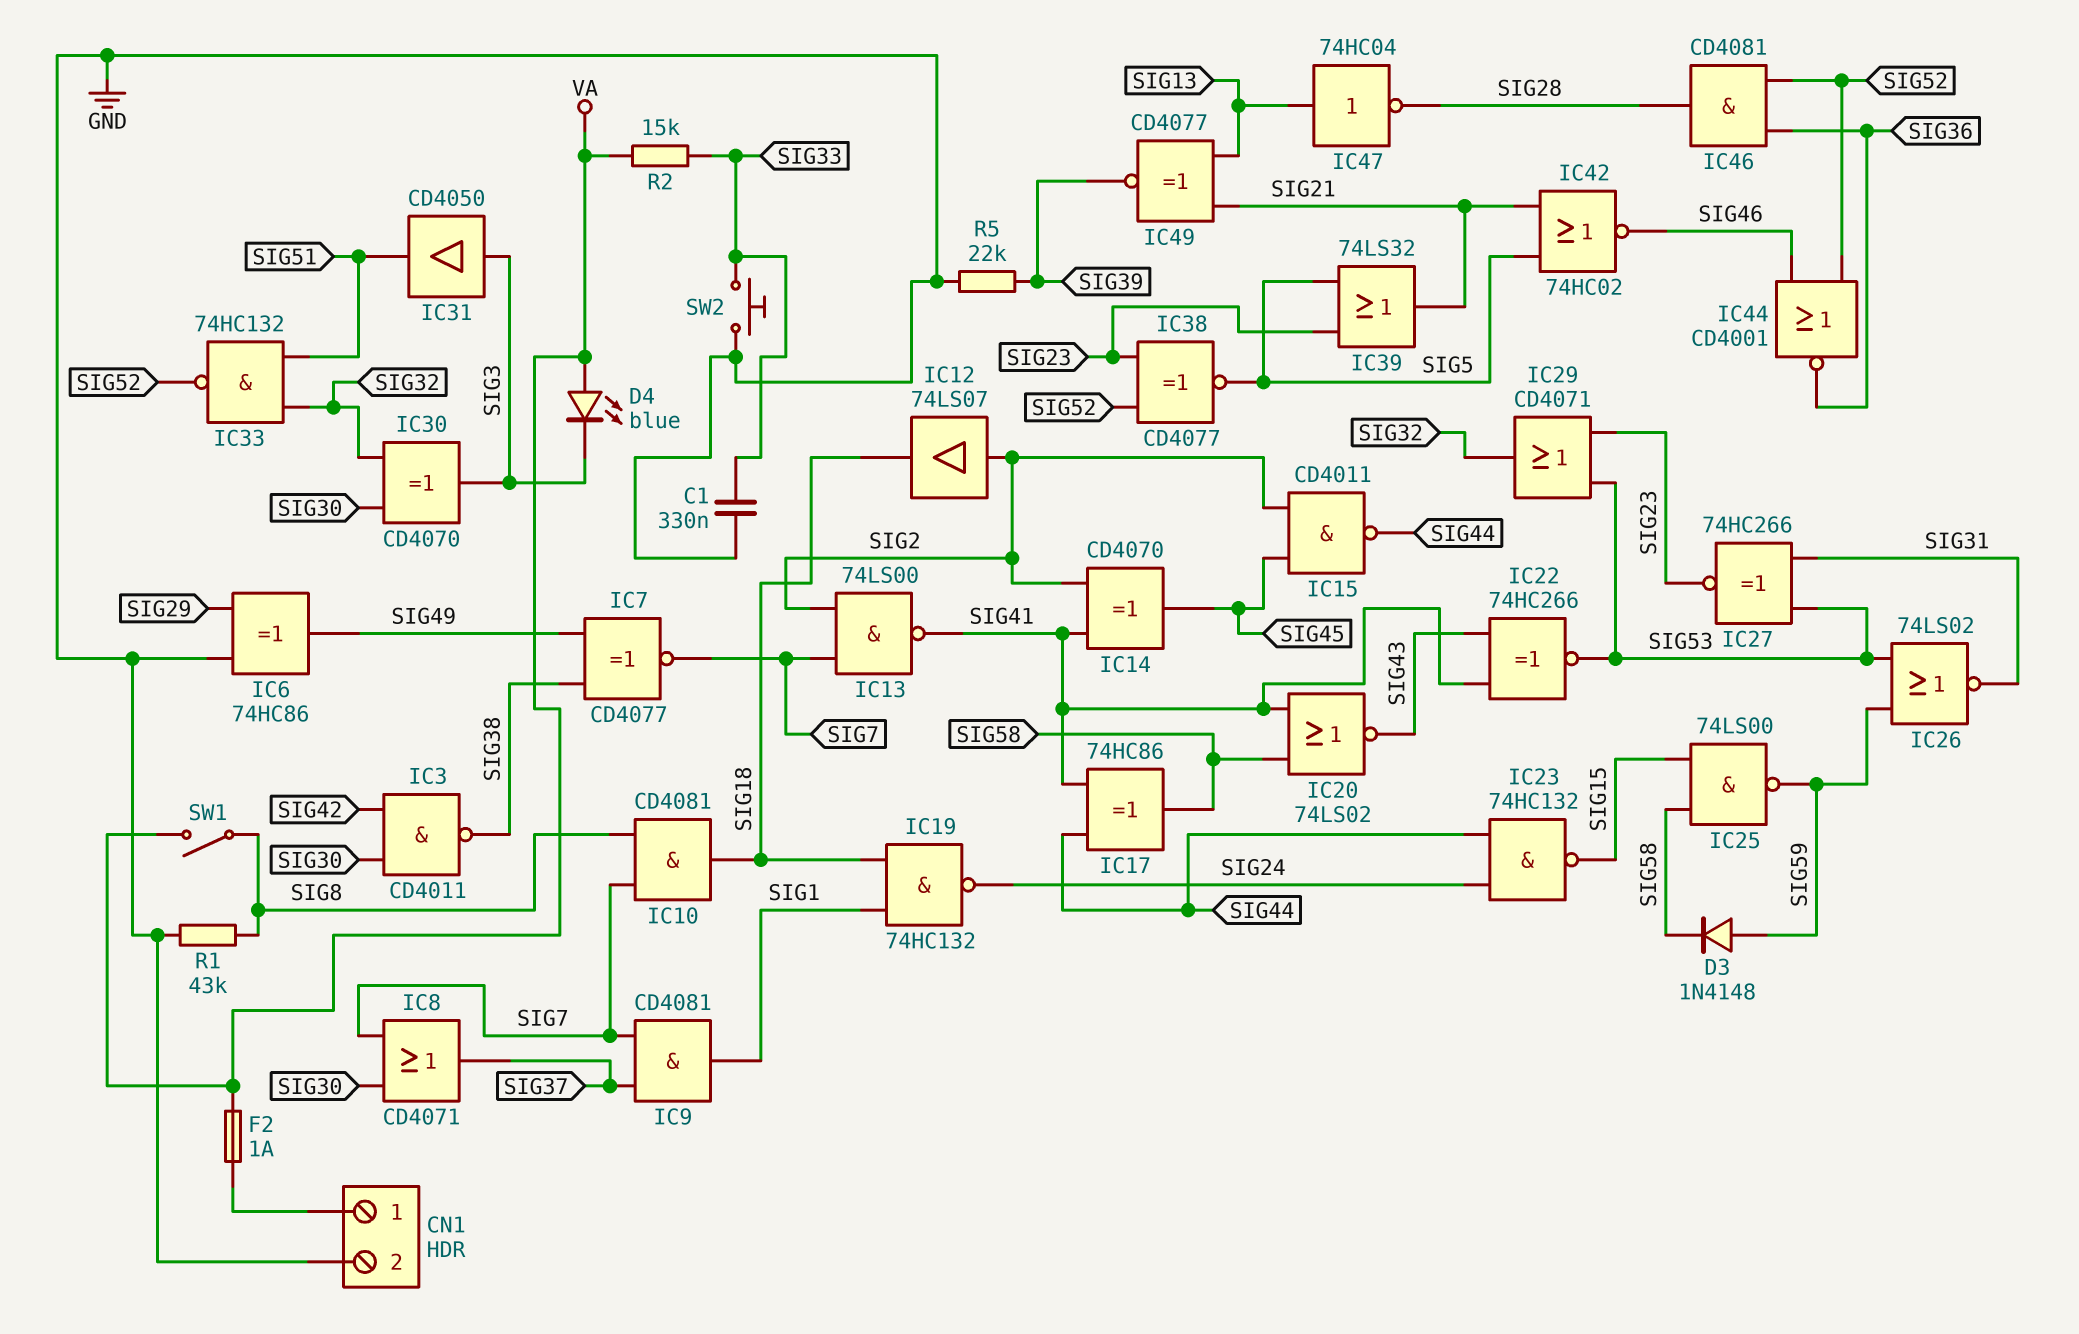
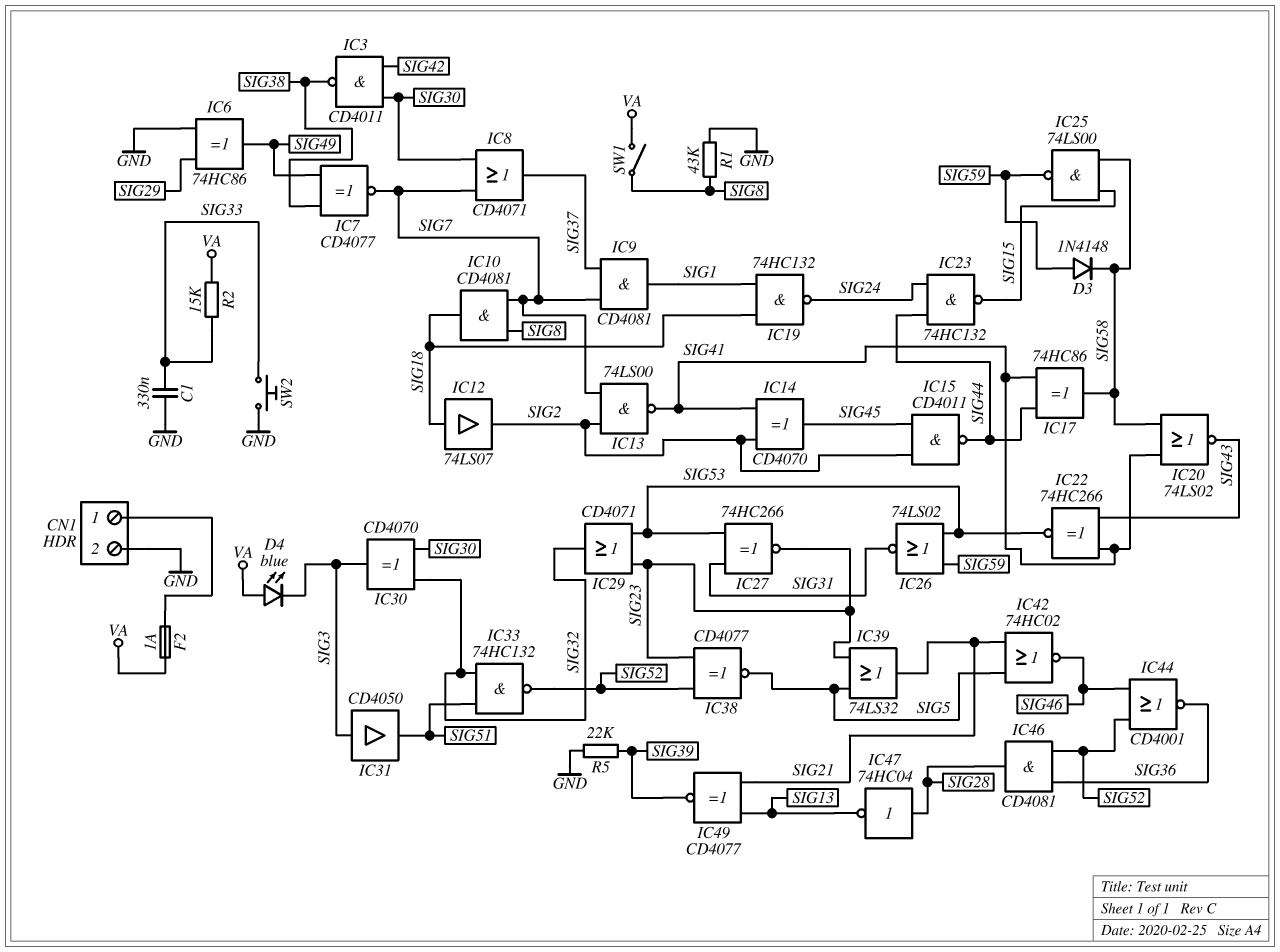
IC12: buffer 74LS07 (in SIG2, out SIG18) -> buffer 74LS07 (in SIG18, out SIG2)
IC47: NOT 74HC04 (in SIG13, out SIG28) -> NOT 74HC04 (in SIG28, out SIG13)

